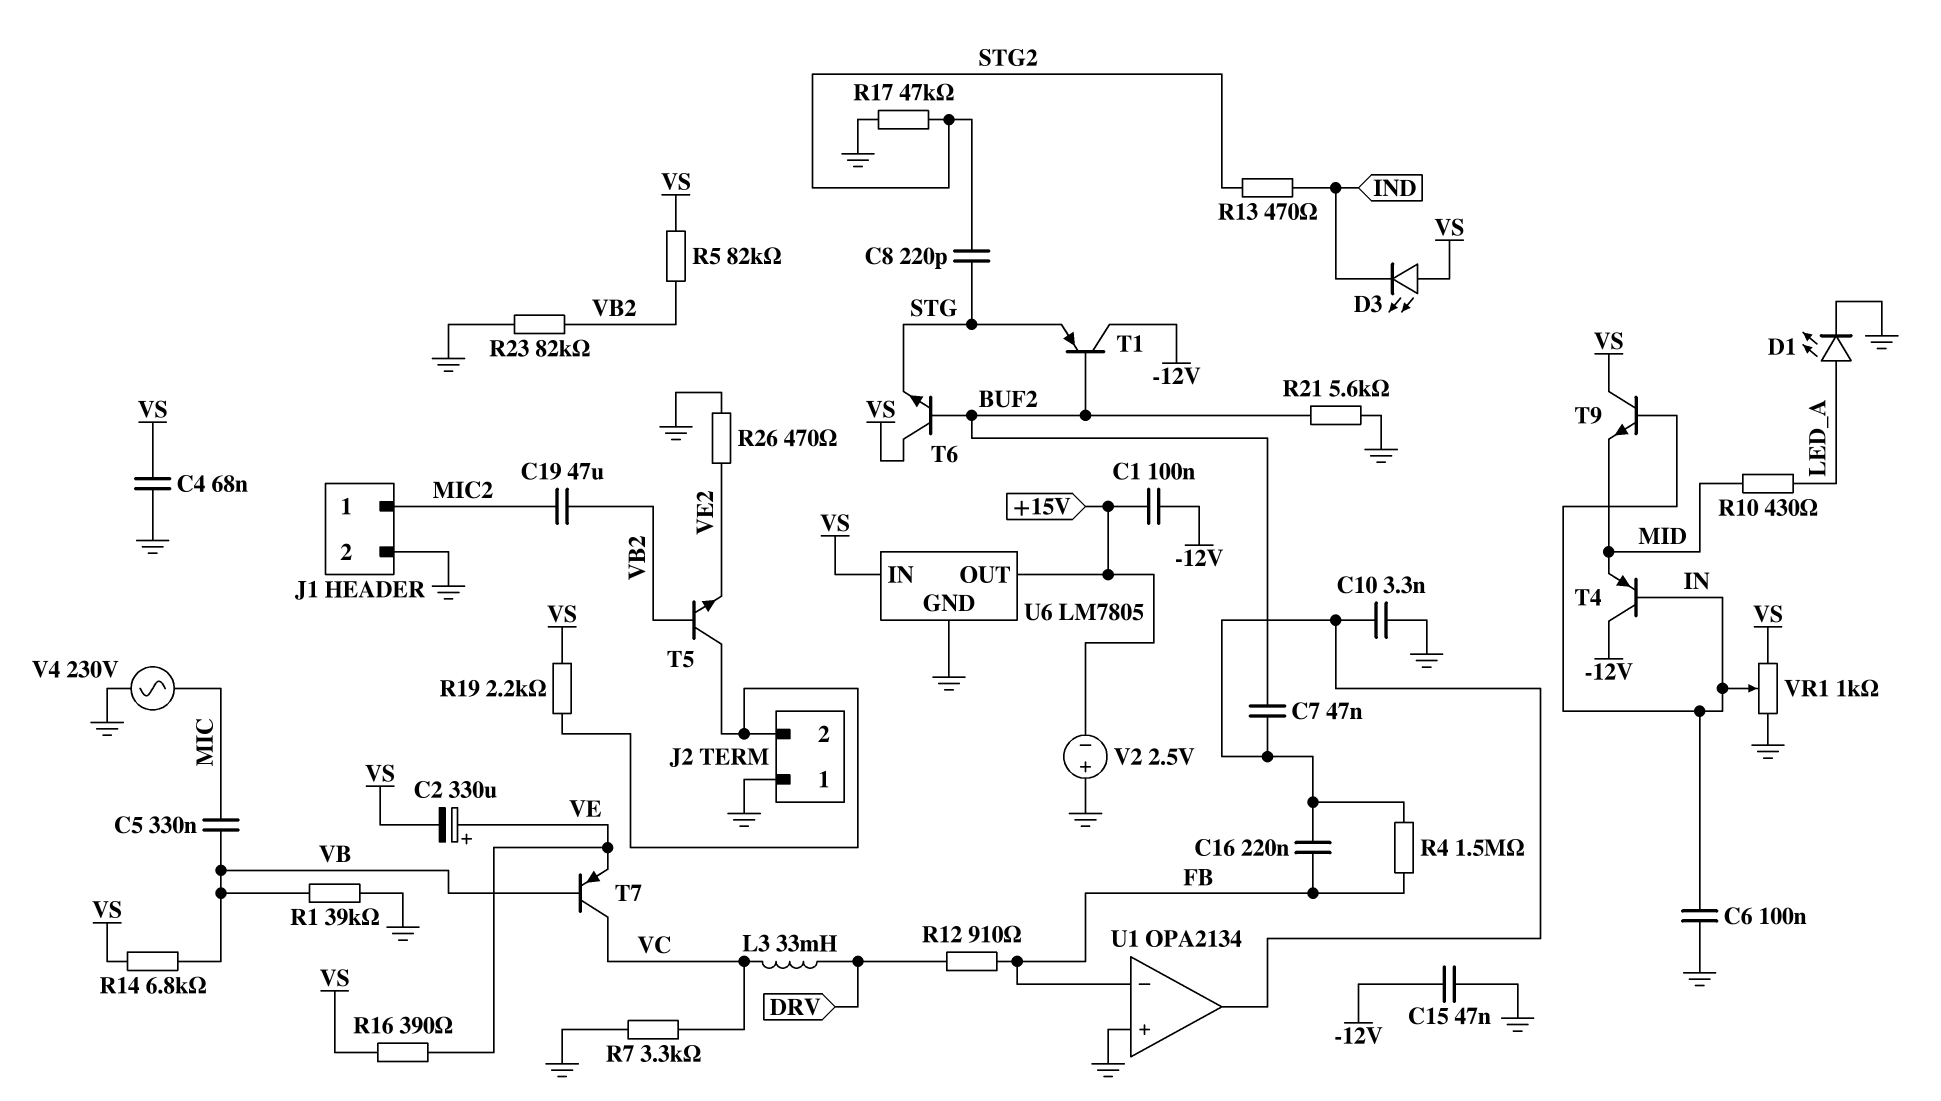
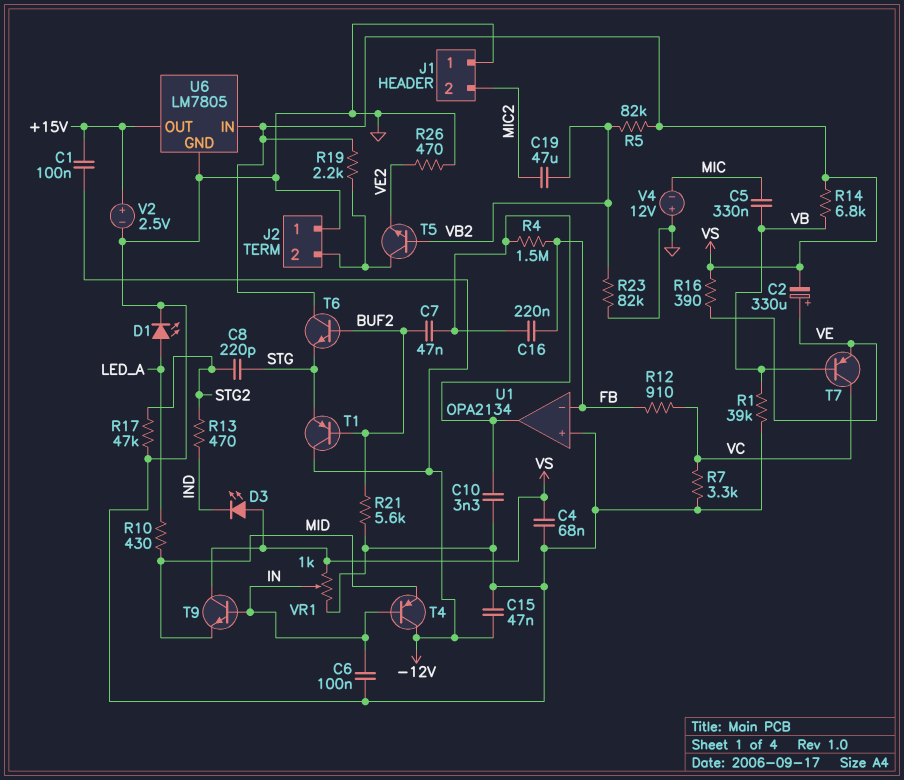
J1 pin 1: MIC2 -> GND
J1 pin 2: GND -> MIC2
L3: 33mH (DRV, VC) -> none
R12: 910 (DRV, FB) -> 910 (FB, VC)
V2: 2.5V (plus GND, minus +15V) -> 2.5V (plus +15V, minus GND)
V4: AC 230V (GND, MIC) -> 12V (plus GND, minus MIC)

